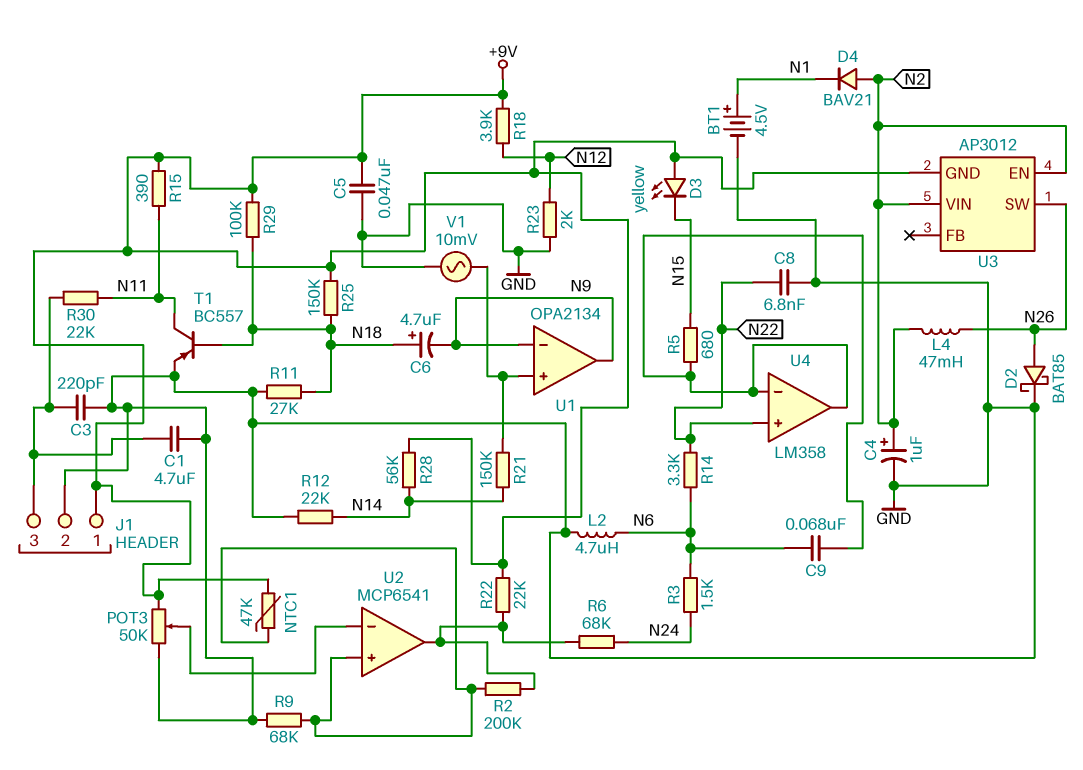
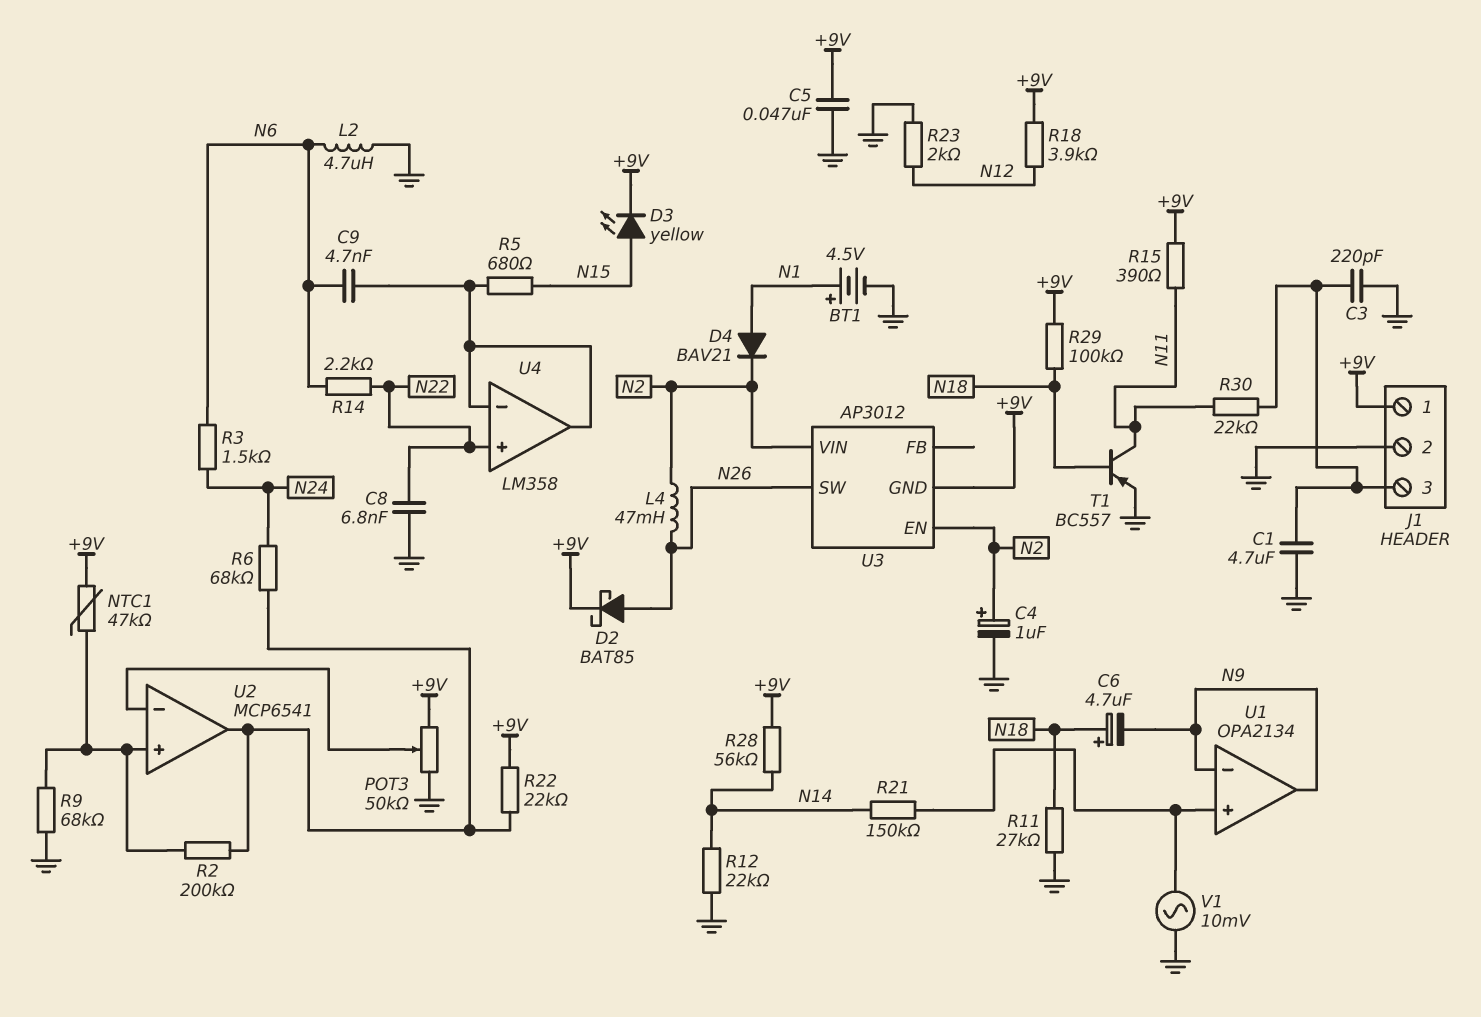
C9: 68nF (N6, U4/in-) -> 4.7nF (N6, U4/in-)
D2: schottky BAT85 (A N26, K GND) -> schottky BAT85 (A N26, K +9V)
D3: LED yellow (A +9V, K N15) -> LED yellow (A N15, K +9V)
D4: diode BAV21 (A N2, K N1) -> diode BAV21 (A N1, K N2)
R14: 3.3k (N6, N22) -> 2.2k (N6, N22)
R25: 150k (+9V, N18) -> none

